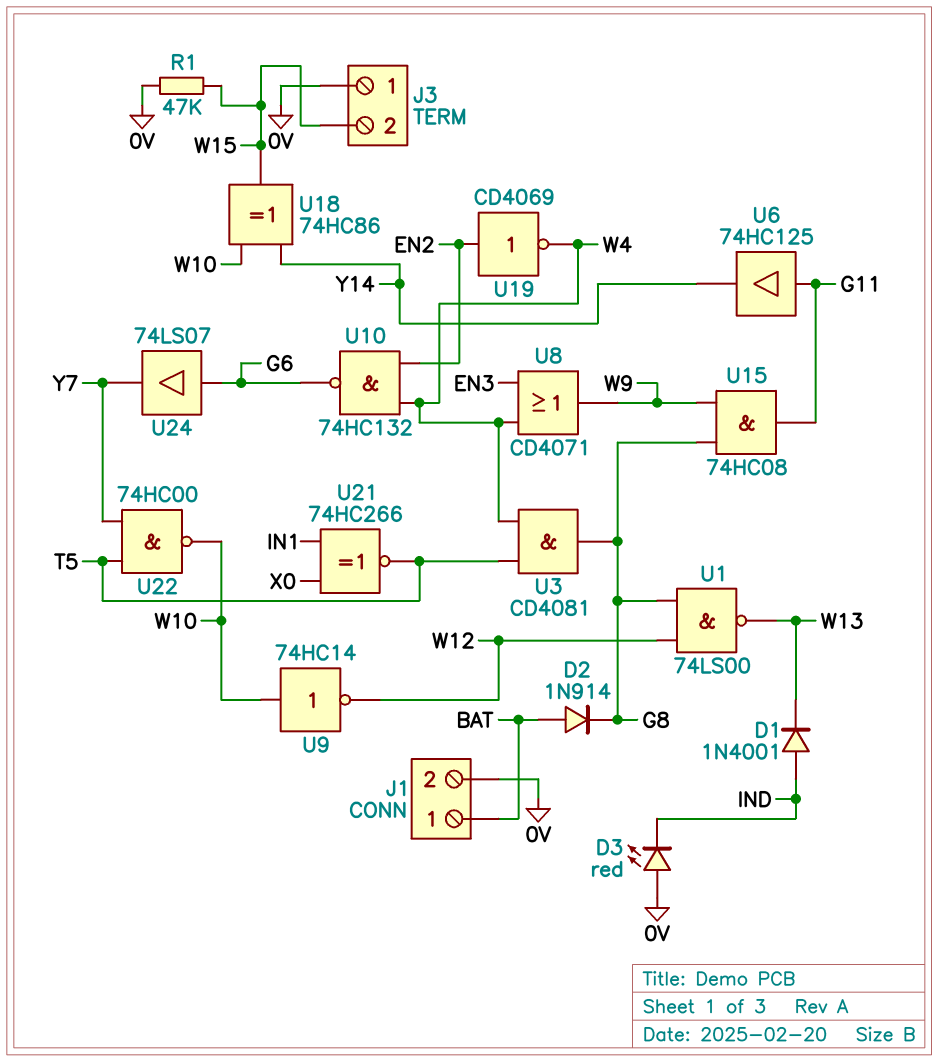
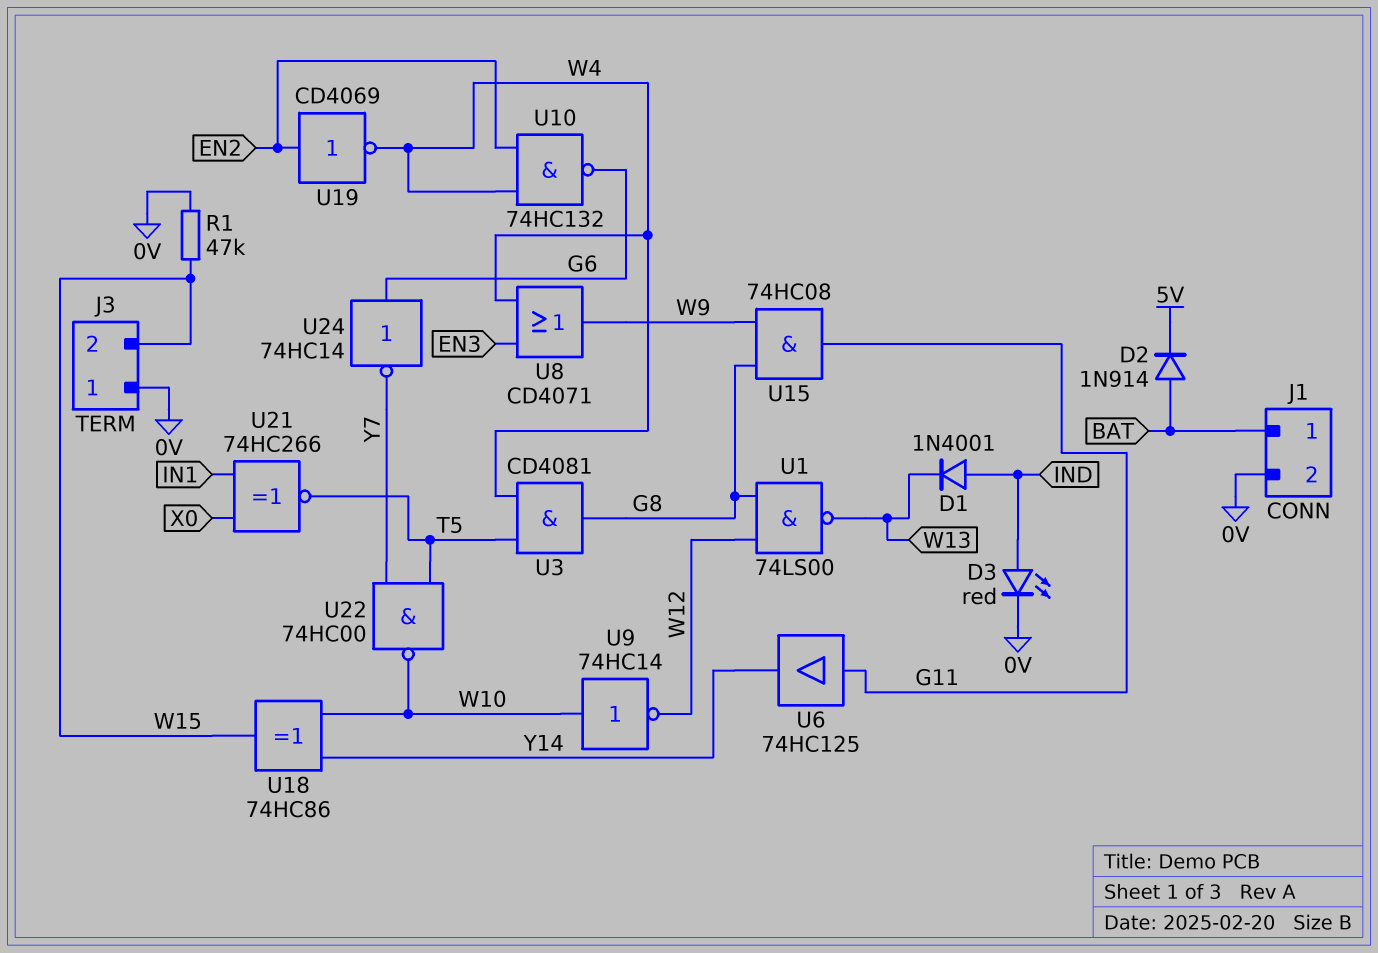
D2: diode 1N914 (A BAT, K G8) -> diode 1N914 (A BAT, K 5V)
D3: LED red (A 0V, K IND) -> LED red (A IND, K 0V)
U24: buffer 74LS07 (in G6, out Y7) -> NOT 74HC14 (in G6, out Y7)

